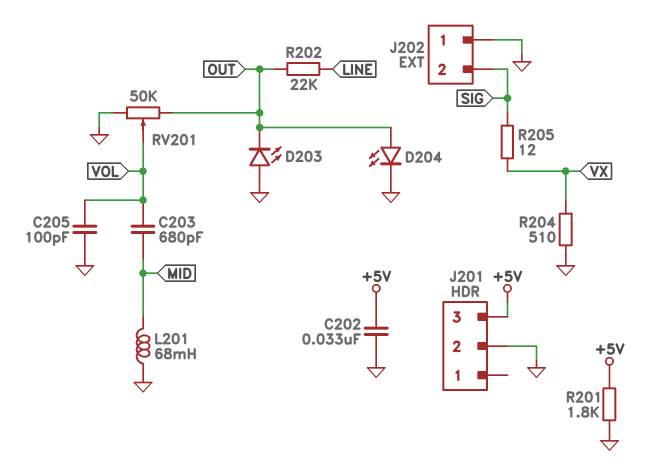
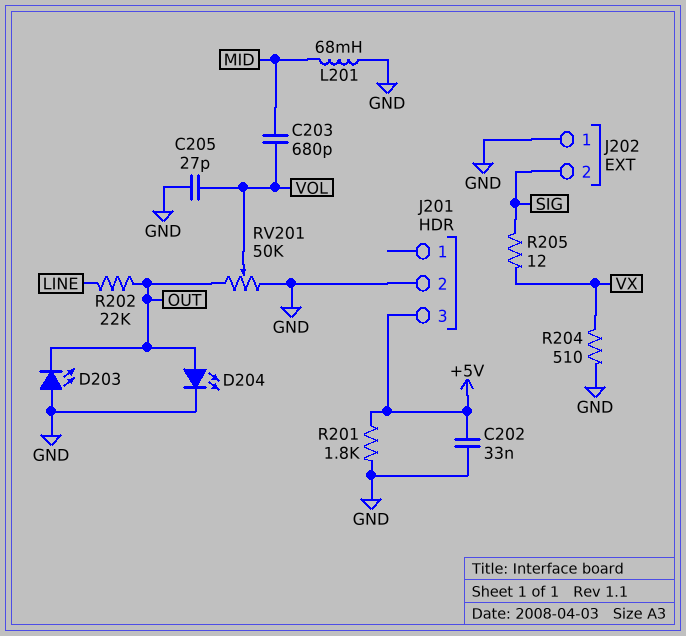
C205: 100pF (GND, VOL) -> 27pF (GND, VOL)

